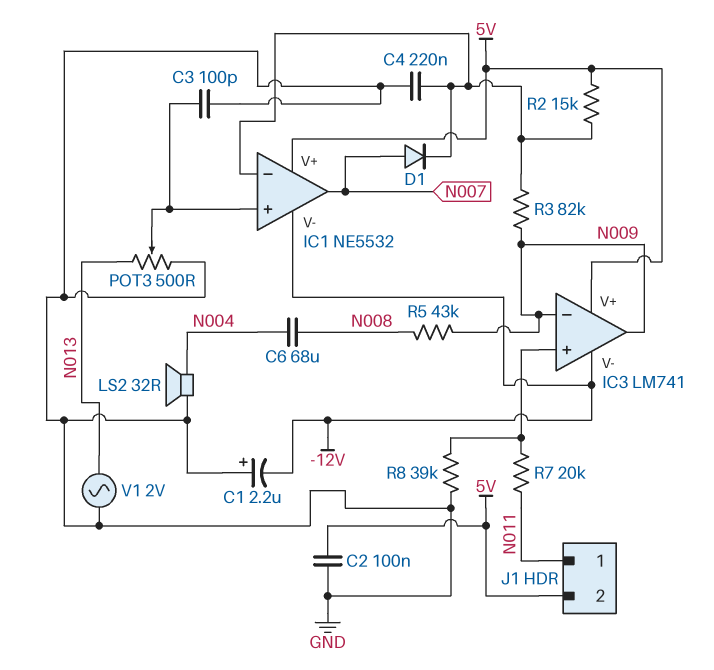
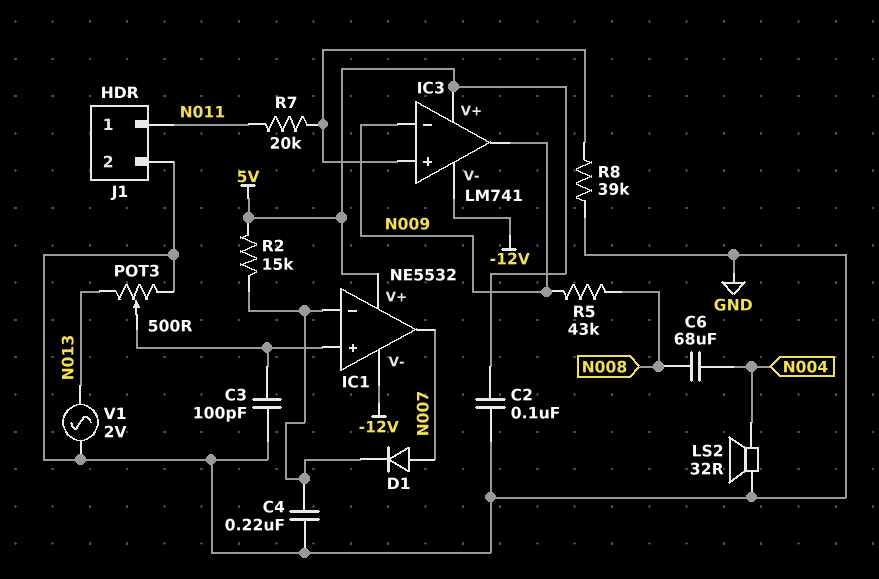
C1: 2.2uF (plus GND, minus -12V) -> none
J1 pin 2: 5V -> GND
R3: 82k (IC1/in-, N009) -> none

